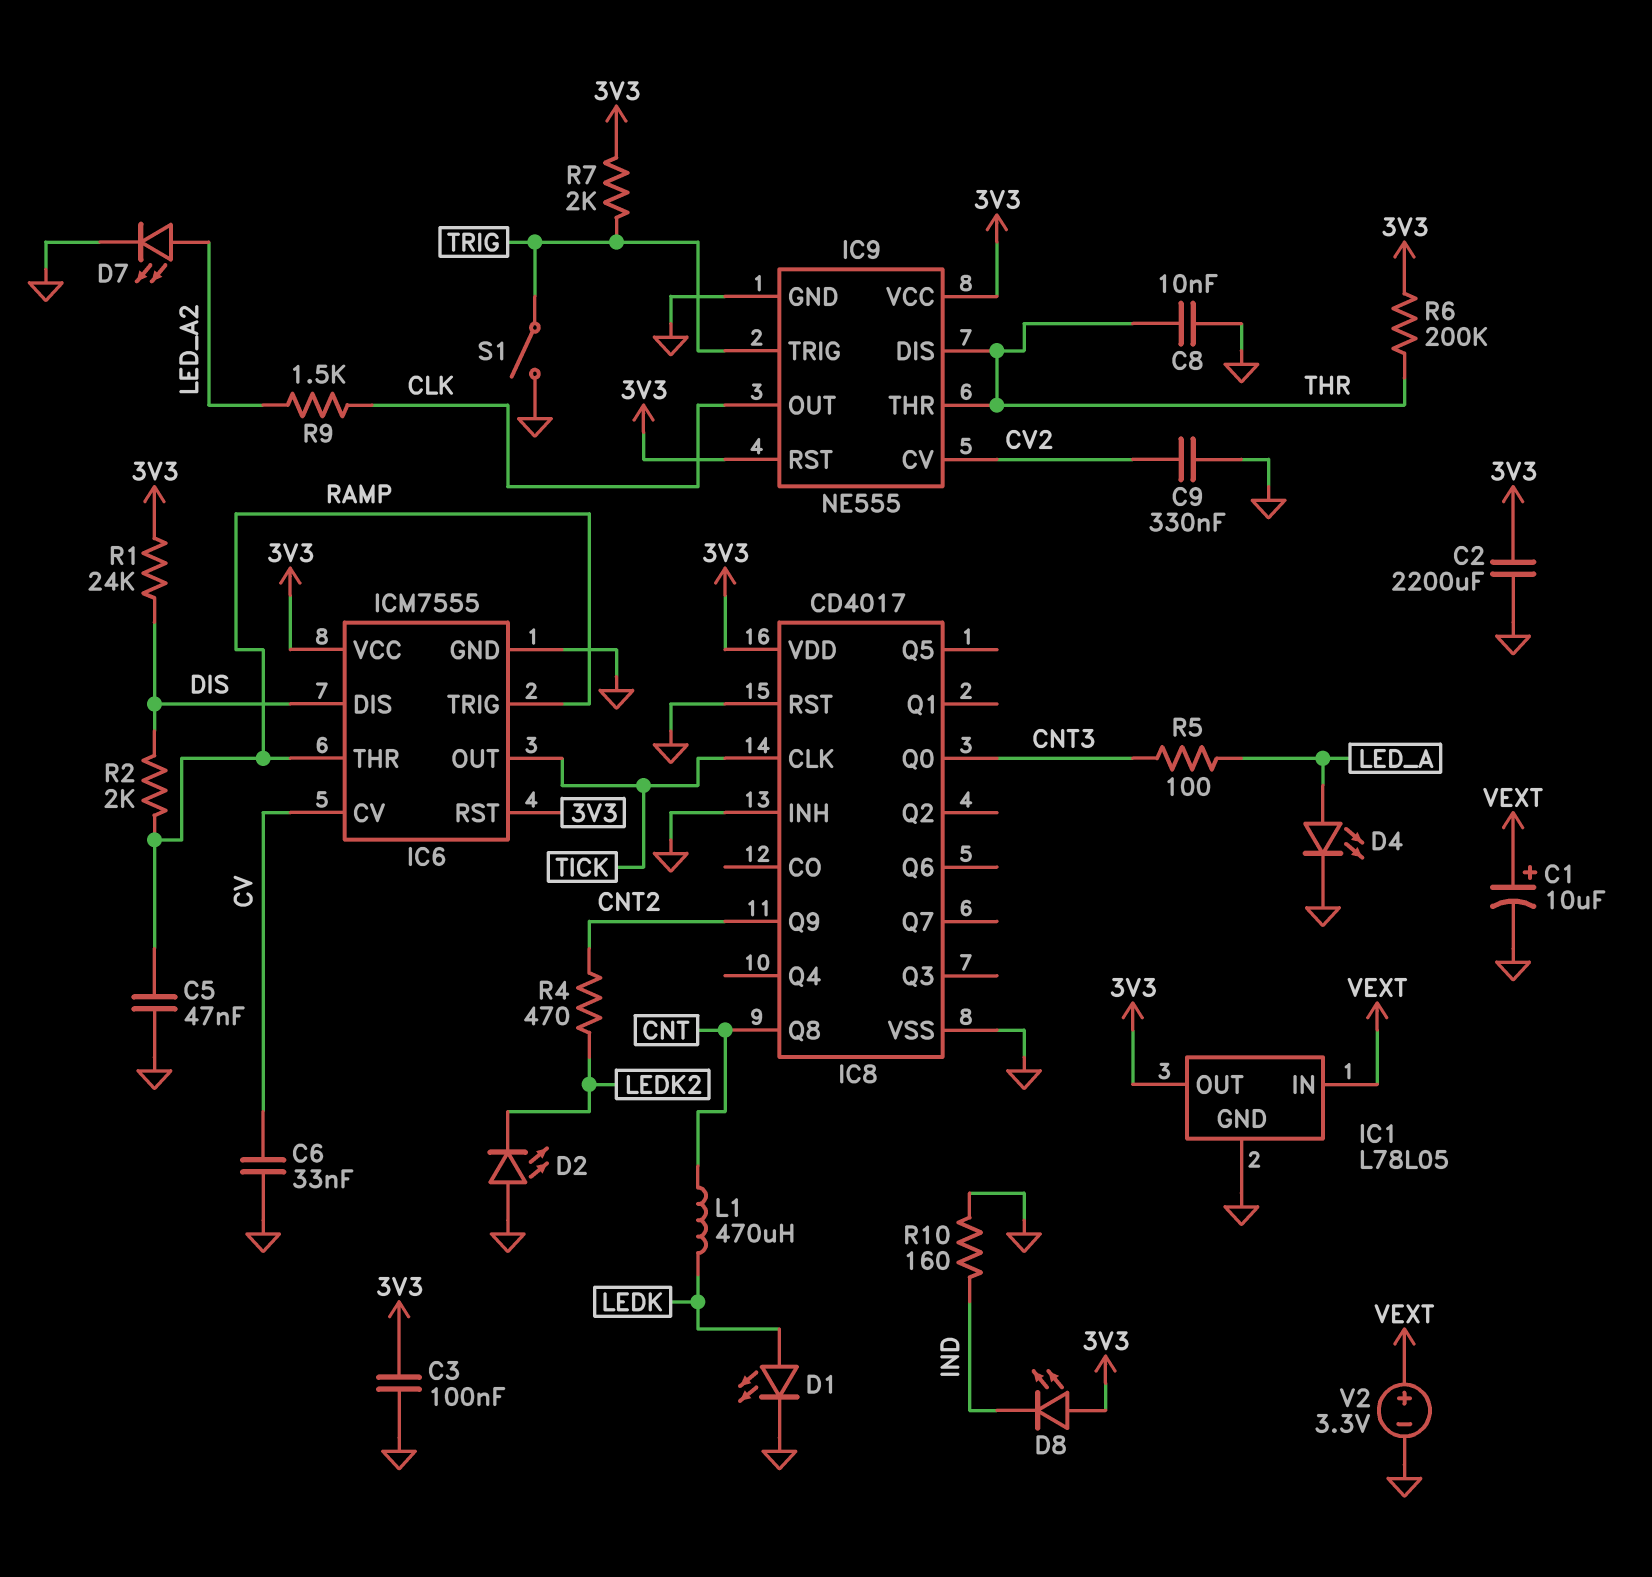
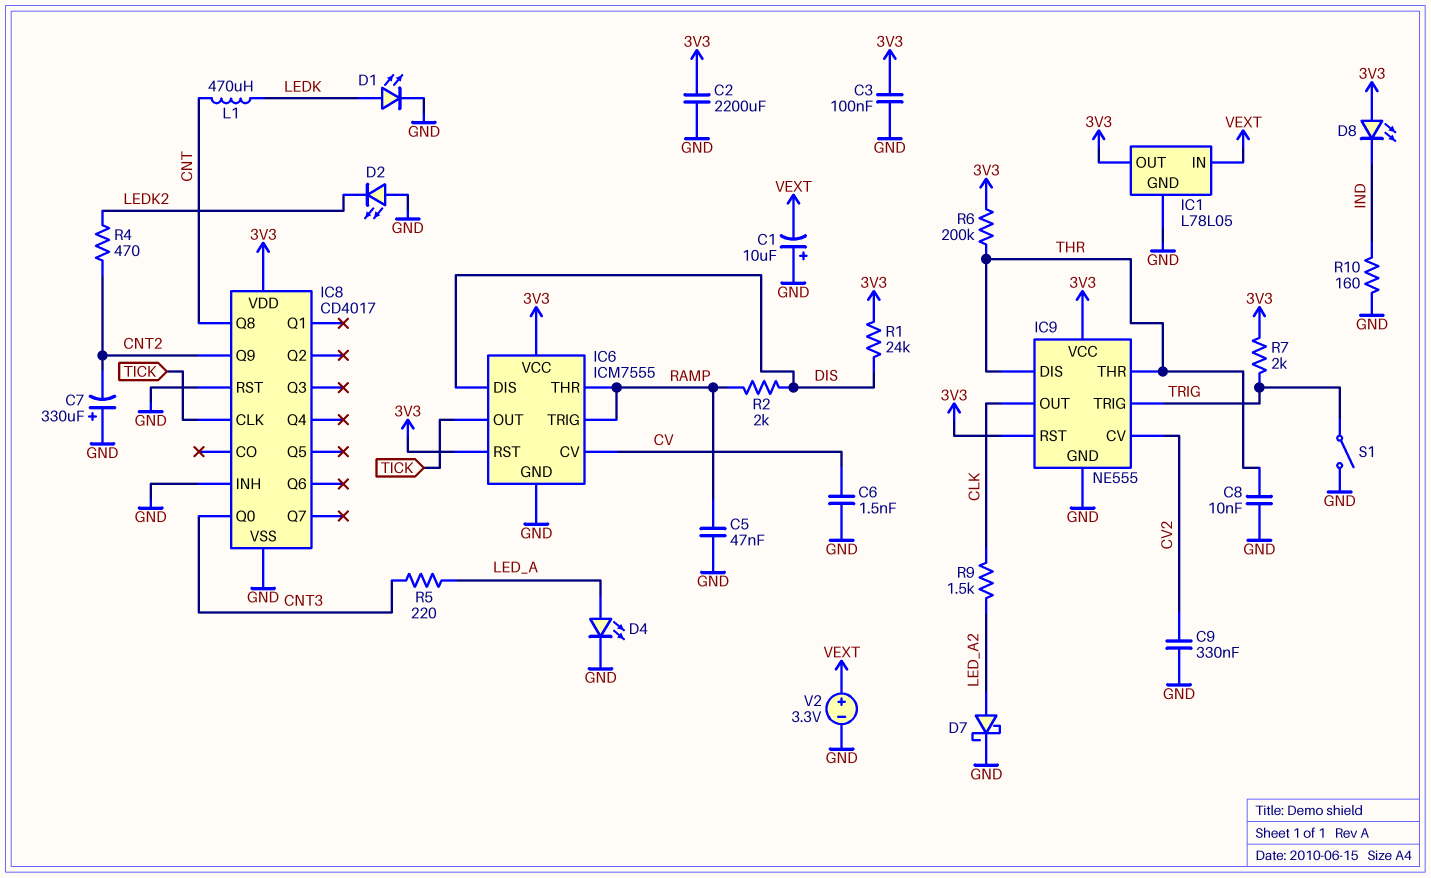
C1: 10uF (plus VEXT, minus GND) -> 10uF (plus GND, minus VEXT)
C6: 33nF (CV, GND) -> 1.5nF (CV, GND)
C7: none -> 330uF (plus GND, minus CNT2)
D7: LED (A LED_A2, K GND) -> schottky (A LED_A2, K GND)
R5: 100 (CNT3, LED_A) -> 220 (CNT3, LED_A)

